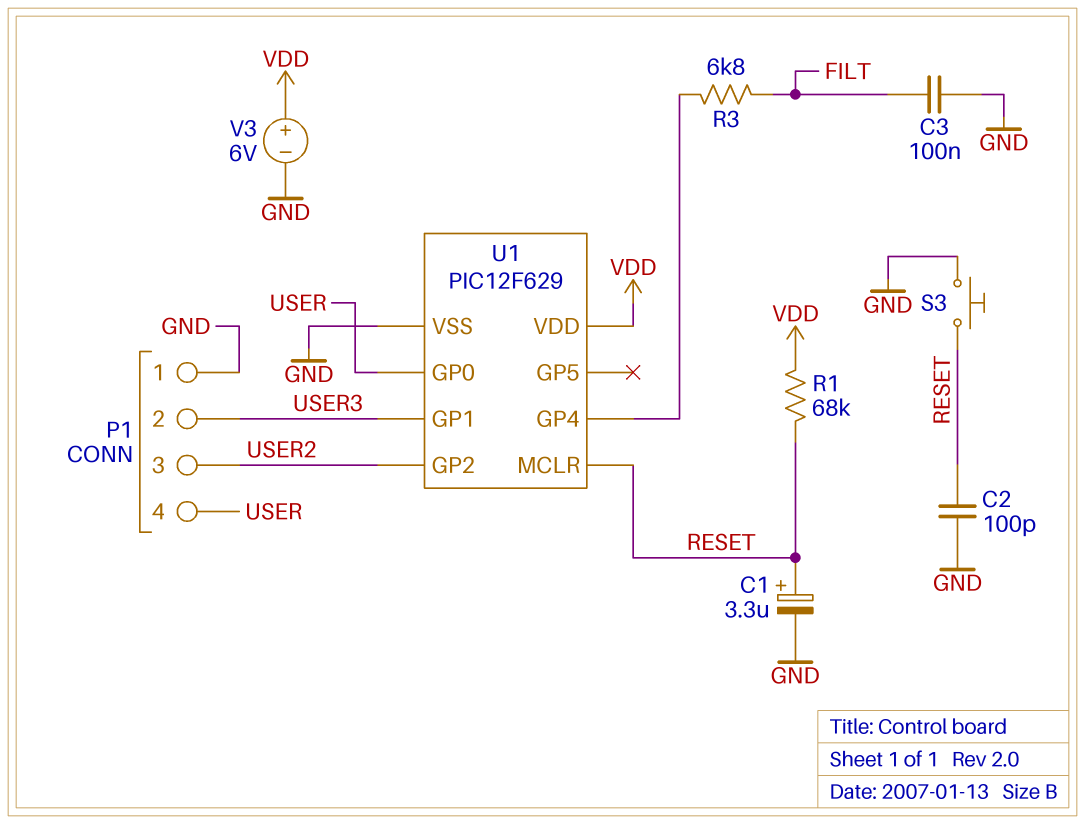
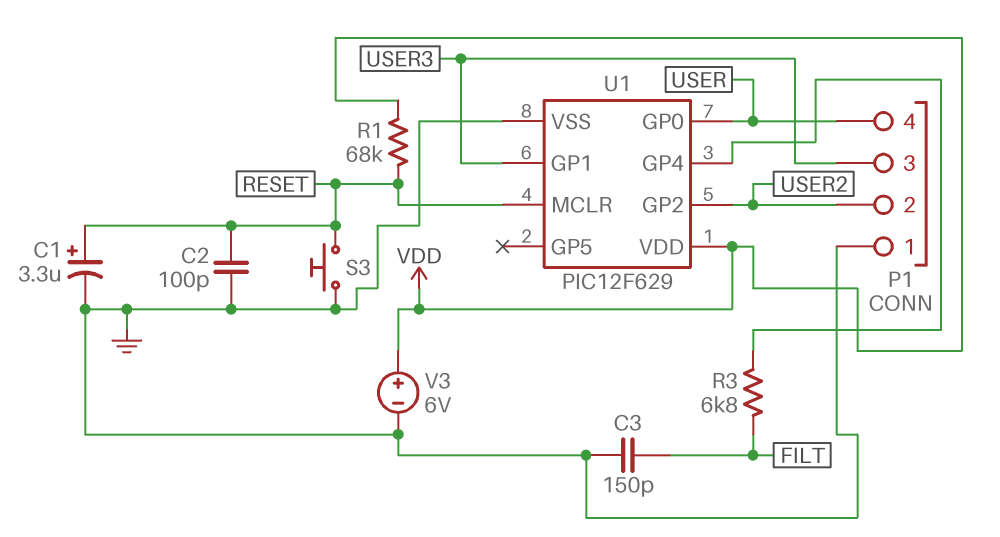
C3: 100nF (FILT, GND) -> 150pF (FILT, GND)
P1 pin 2: USER3 -> USER2
P1 pin 3: USER2 -> USER3

